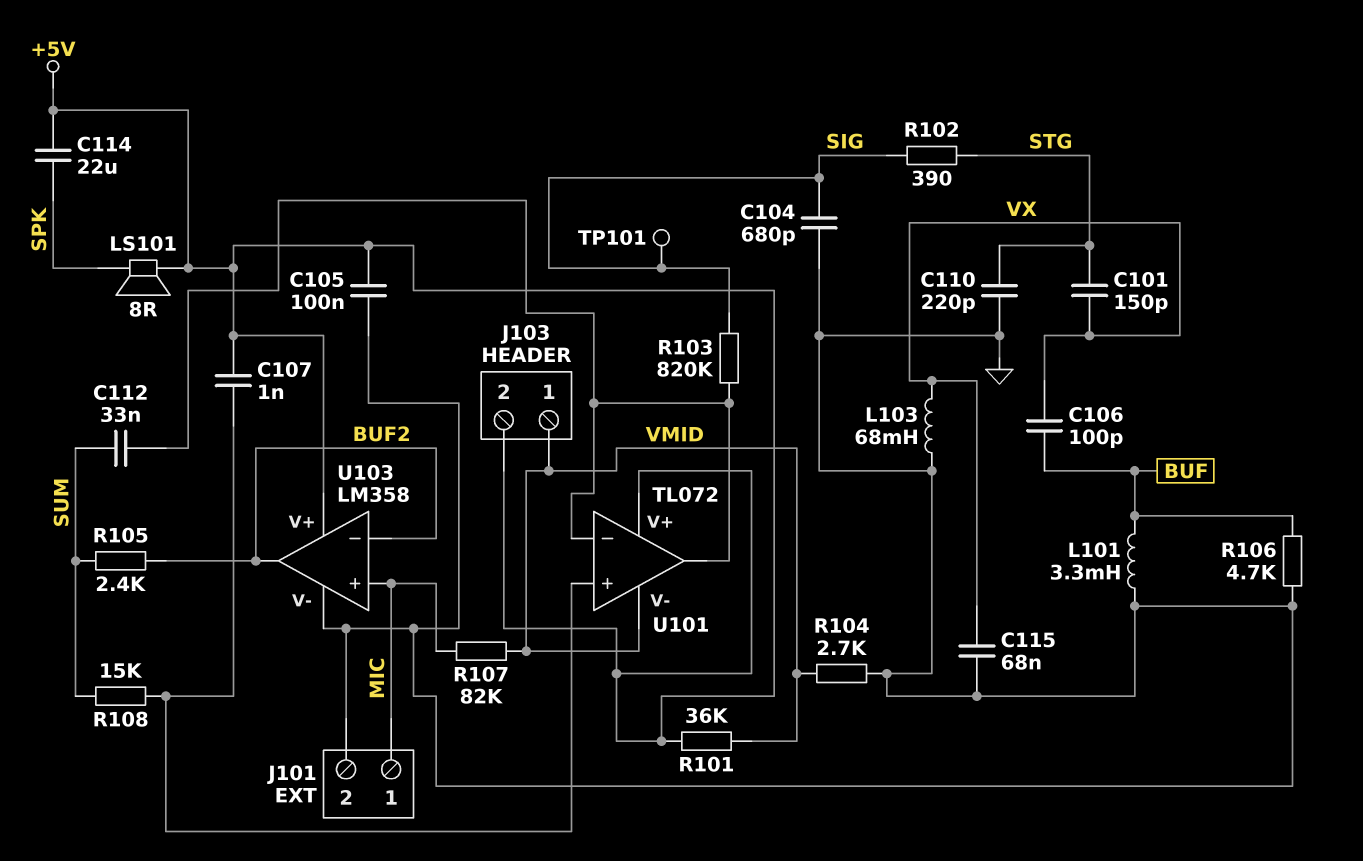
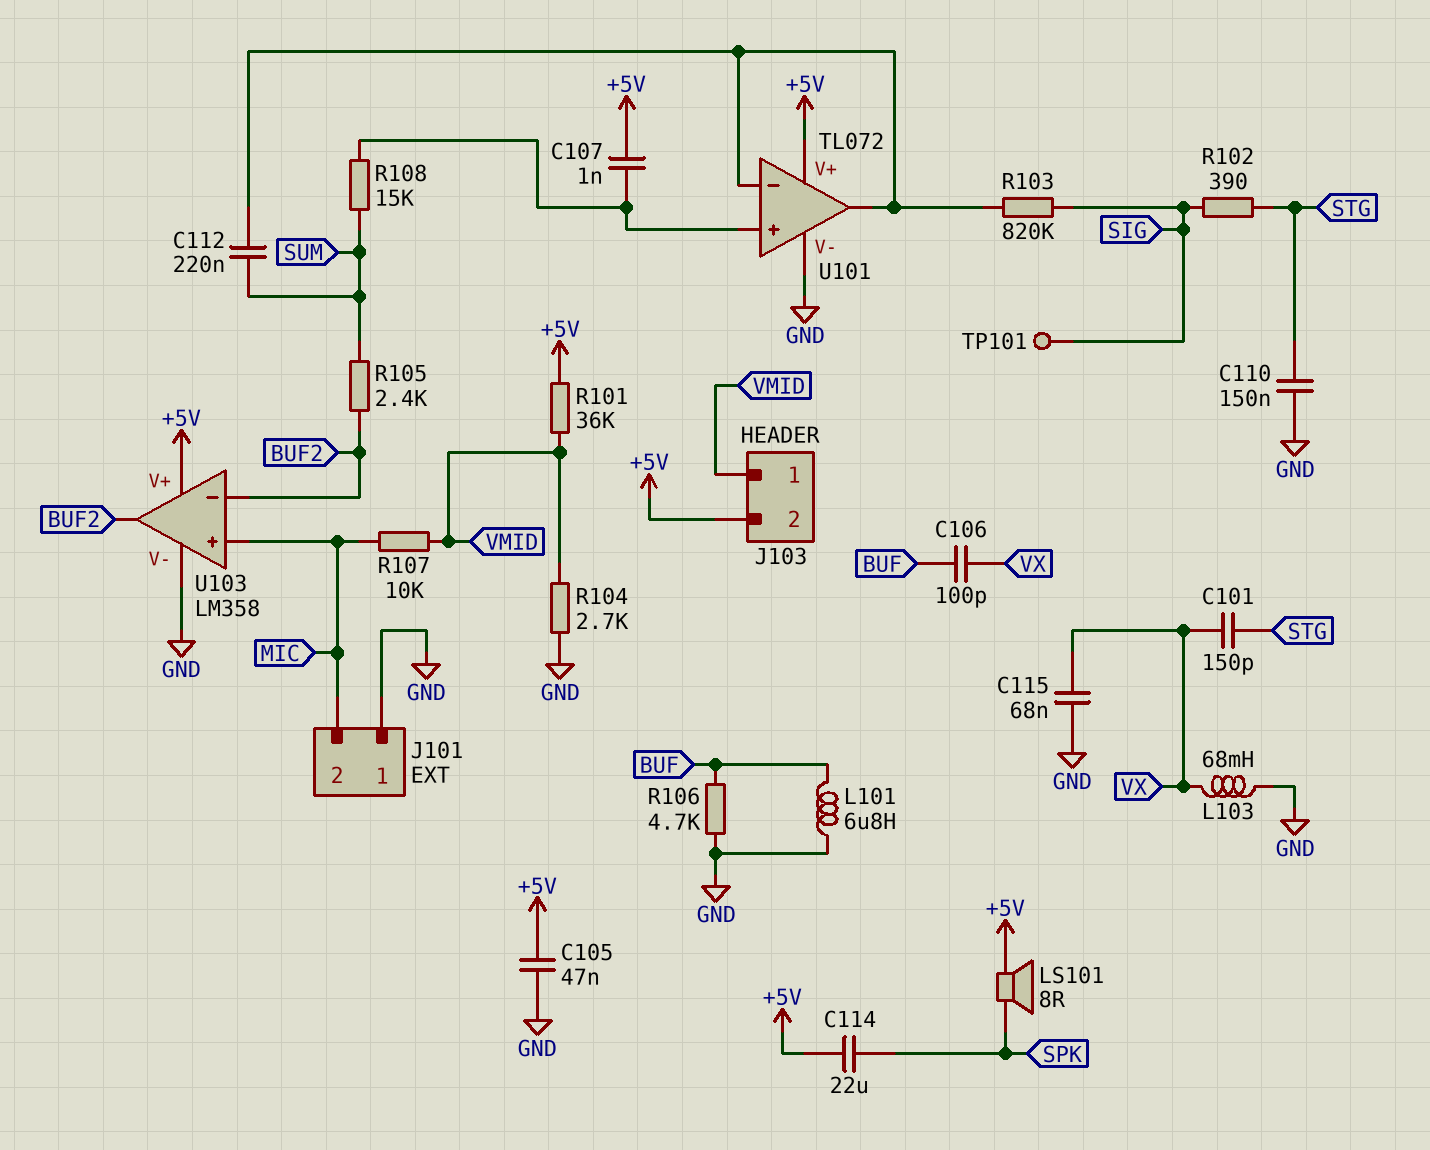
C104: 680pF (GND, SIG) -> none
C105: 100nF (+5V, GND) -> 47nF (+5V, GND)
C110: 220pF (GND, STG) -> 150nF (GND, STG)
C112: 33nF (SUM, U101/in-) -> 220nF (SUM, U101/in-)
J101 pin 1: MIC -> GND
J101 pin 2: GND -> MIC
L101: 3.3mH (BUF, GND) -> 6.8uH (BUF, GND)
R107: 82k (MIC, VMID) -> 10k (MIC, VMID)
U101 pin V-: VMID -> GND

